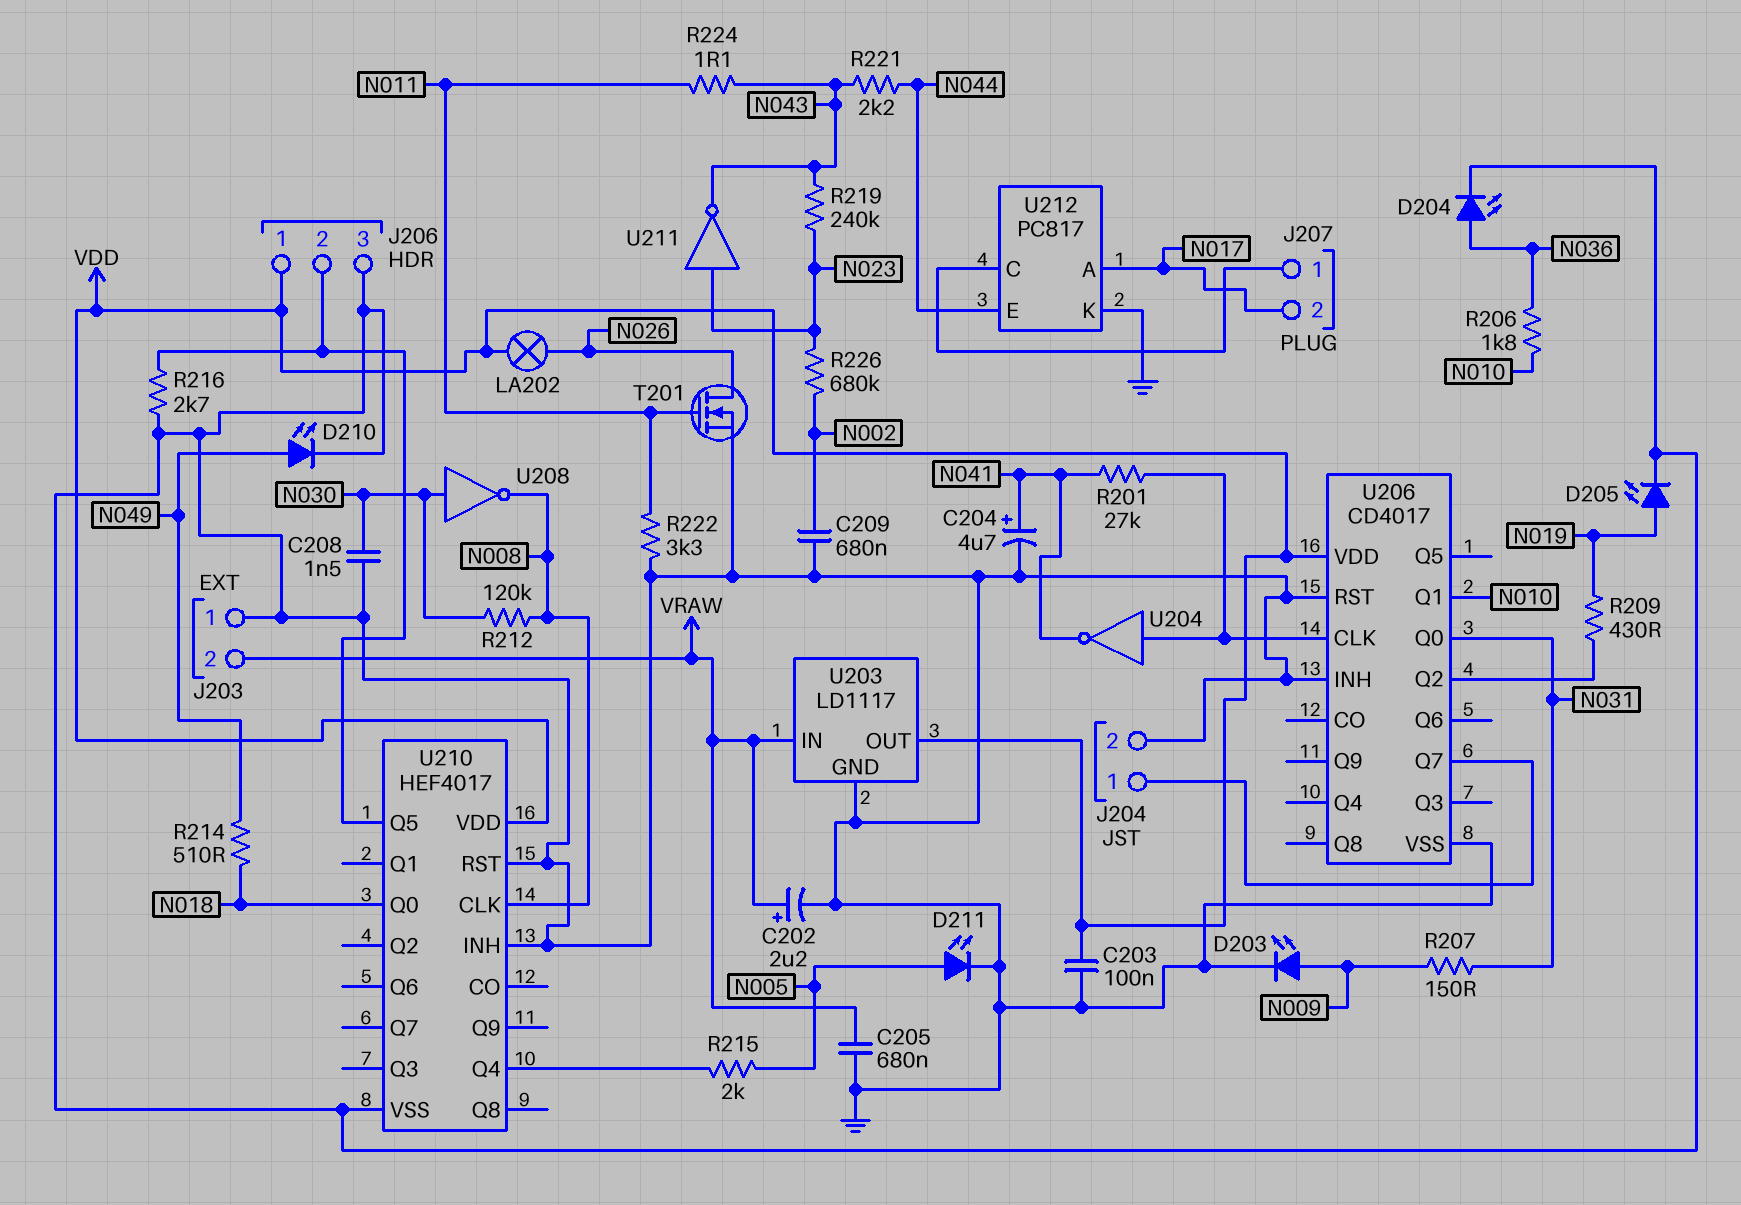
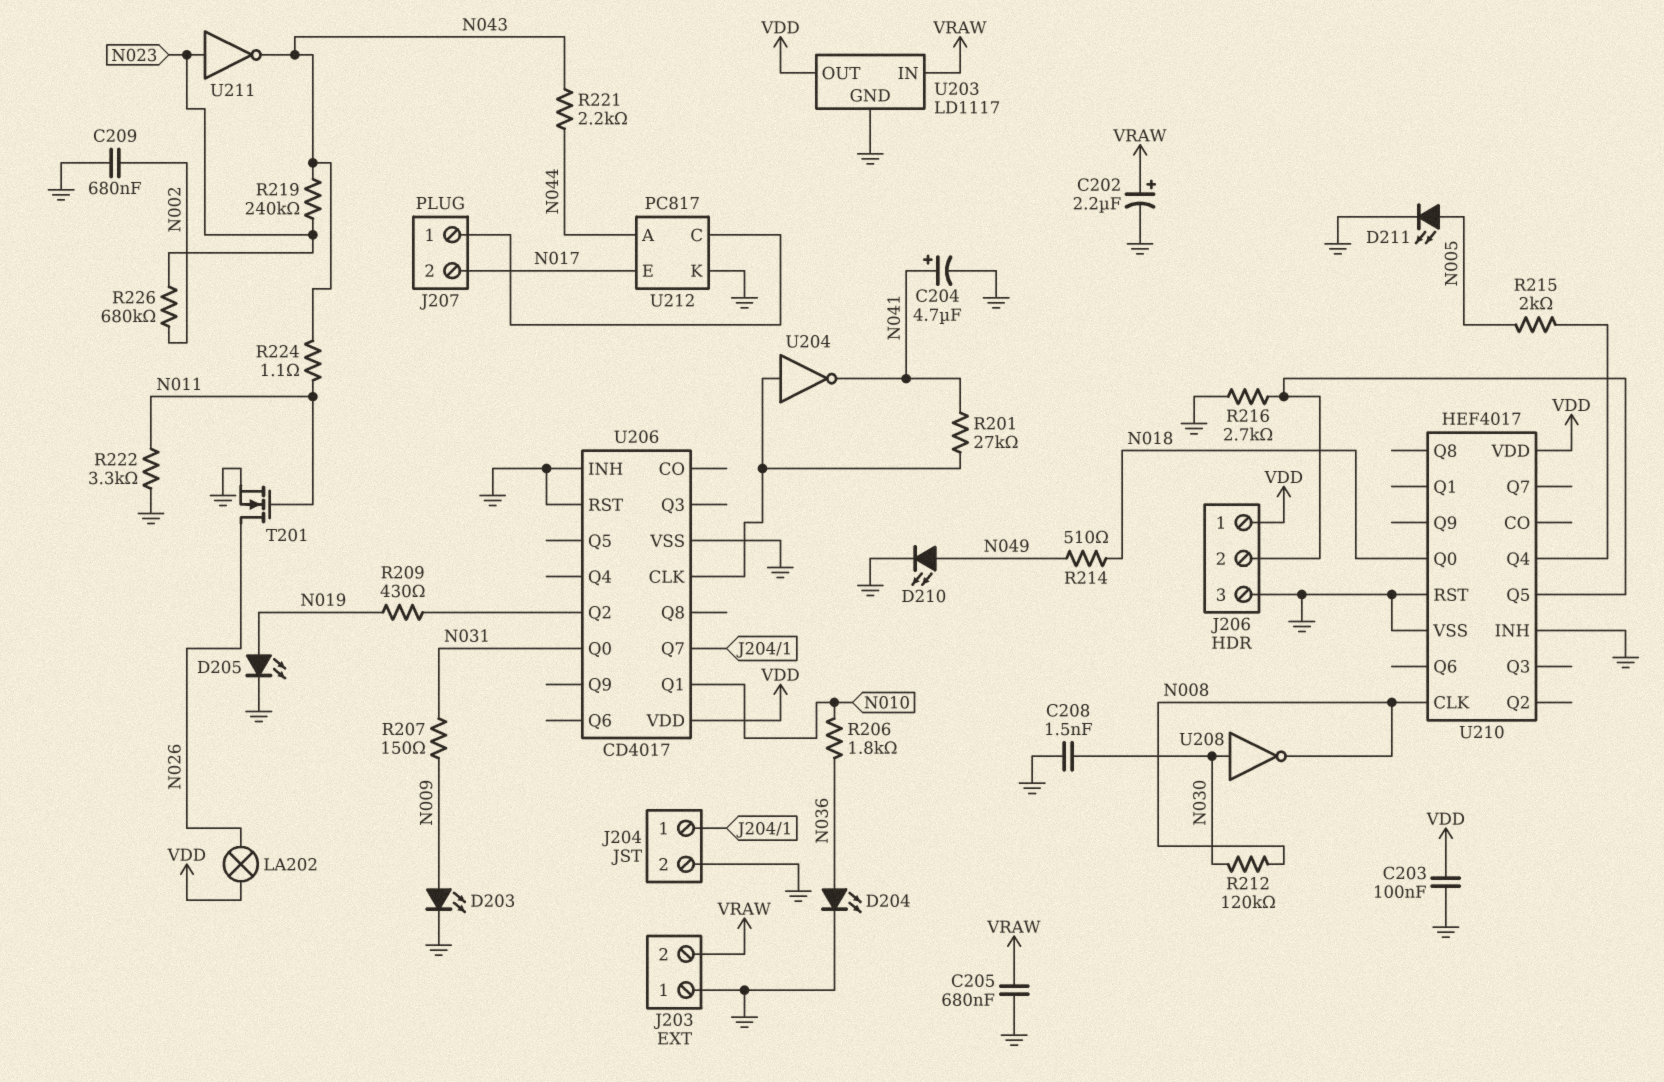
U212 pin A: N017 -> N044
U212 pin E: N044 -> N017

